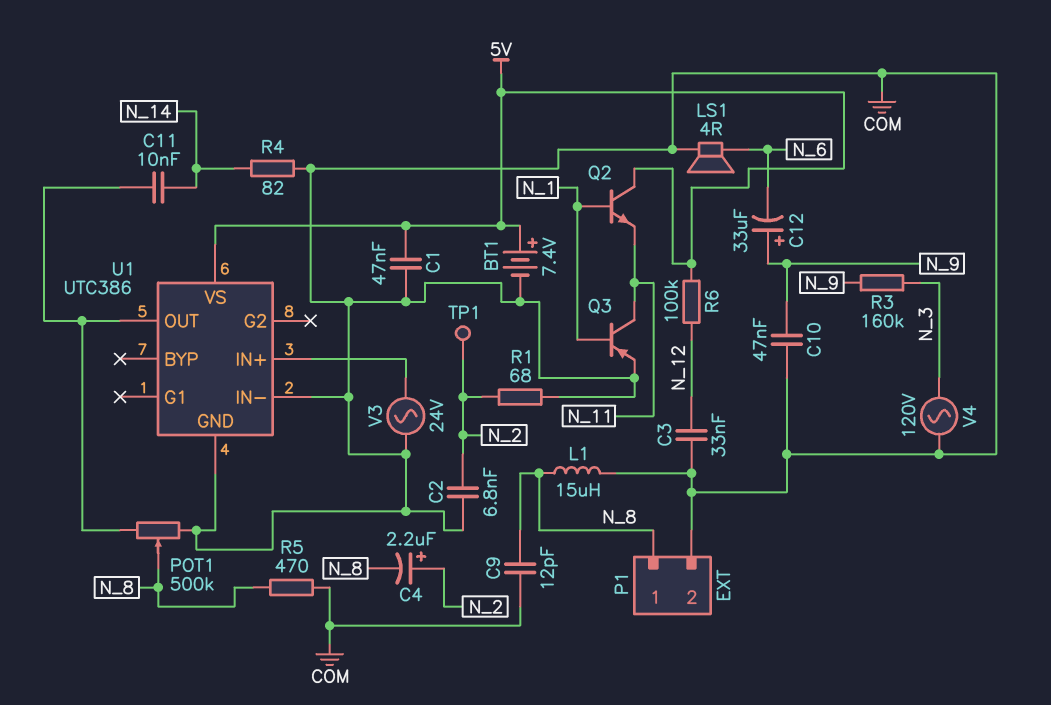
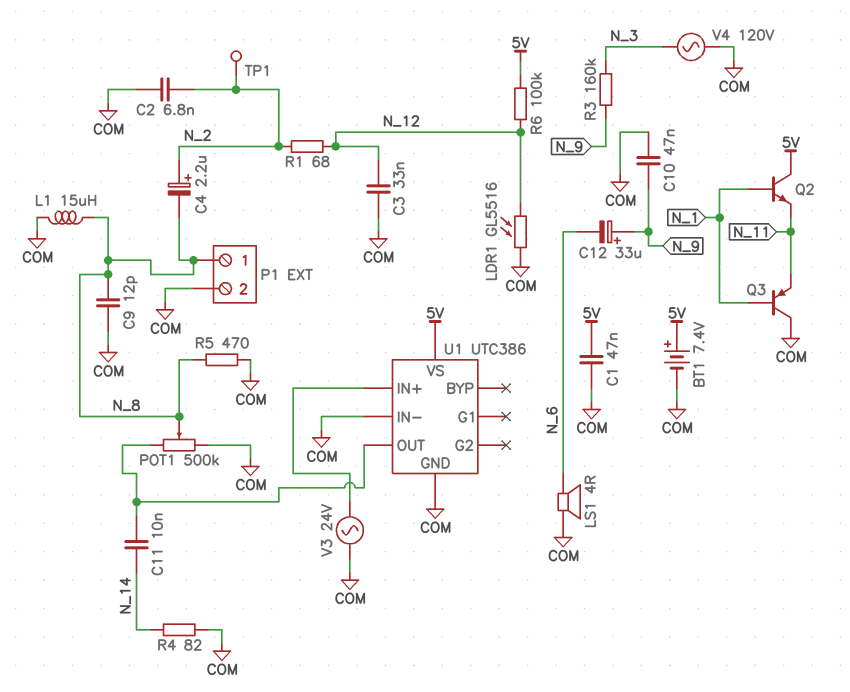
LDR1: none -> GL5516 (COM, N_12)
Q3: PNP (B N_1, C N_11, E COM) -> PNP (B N_1, C COM, E N_11)
R1: 68 (COM, N_2) -> 68 (N_2, N_12)

